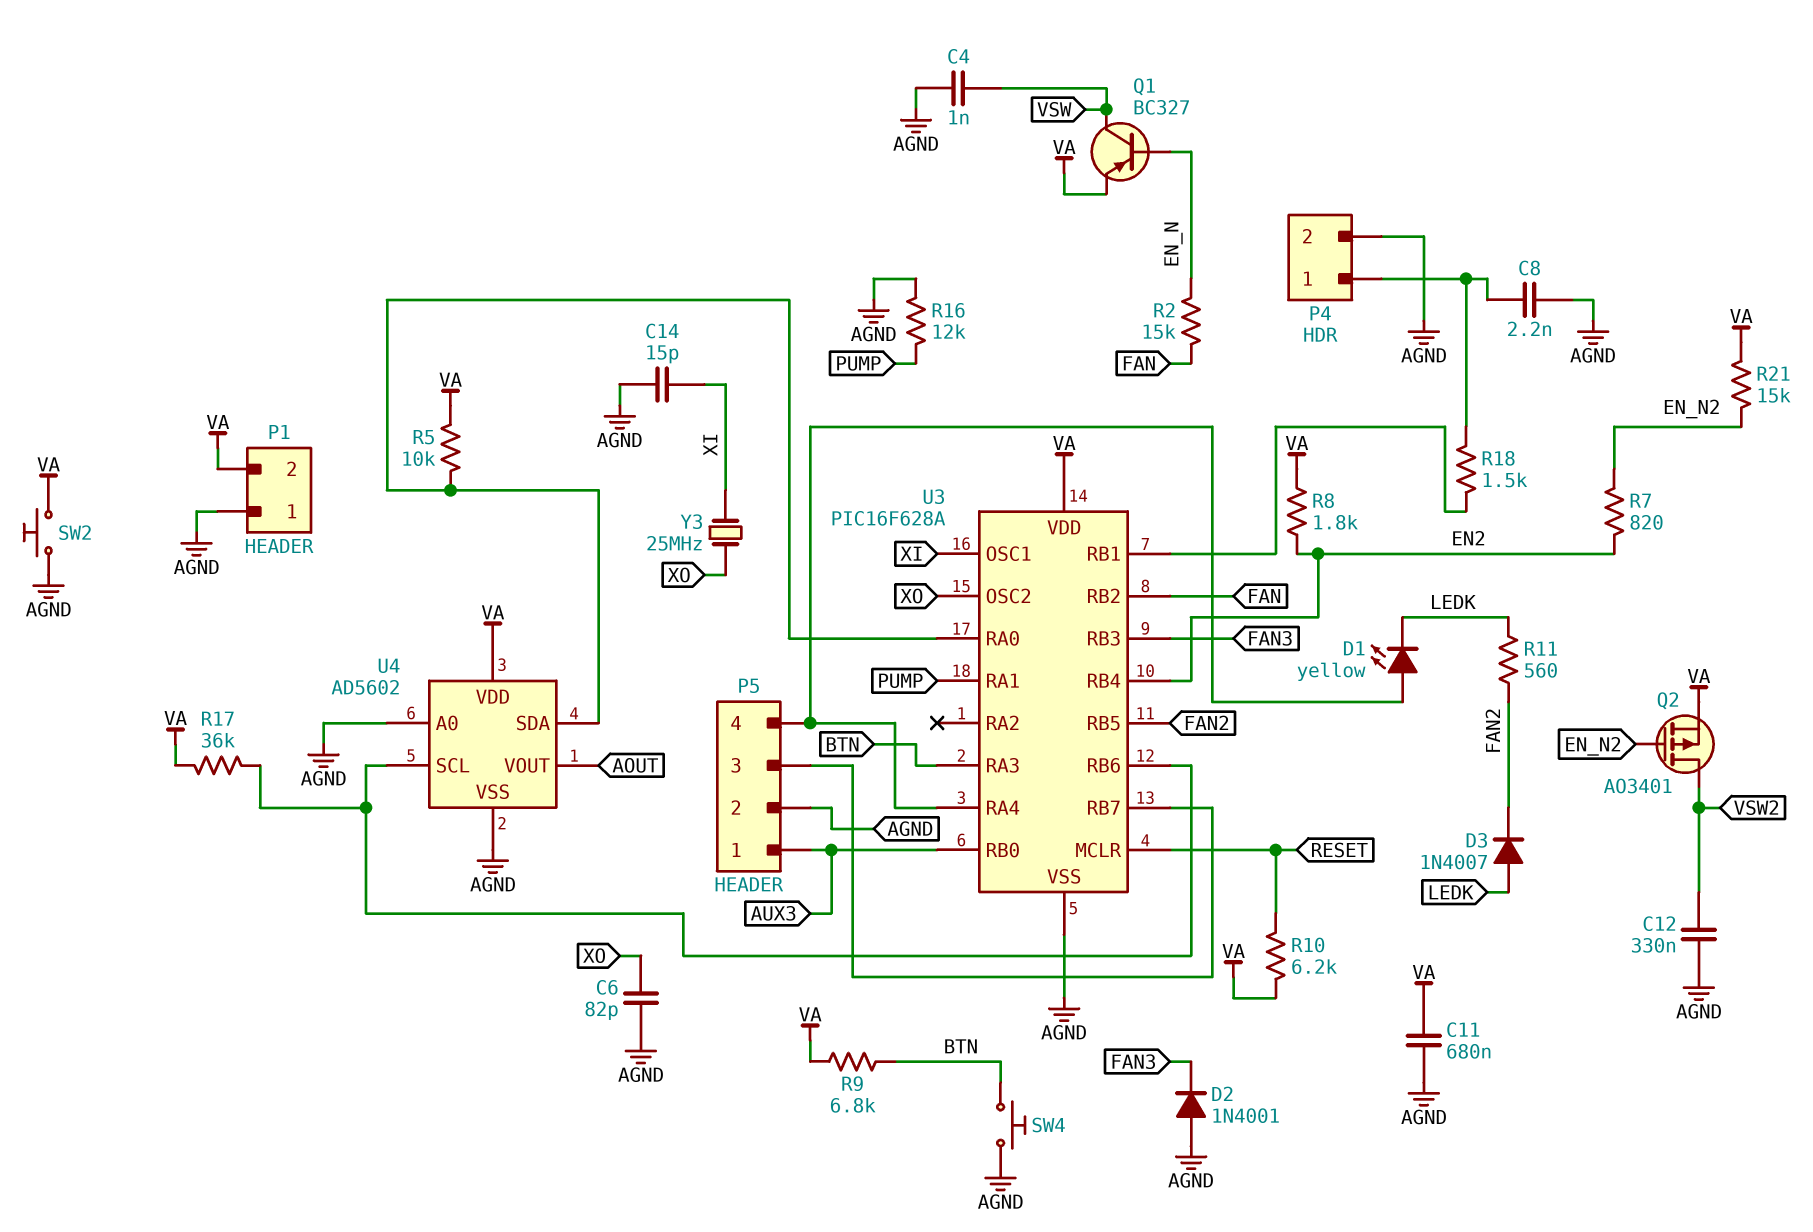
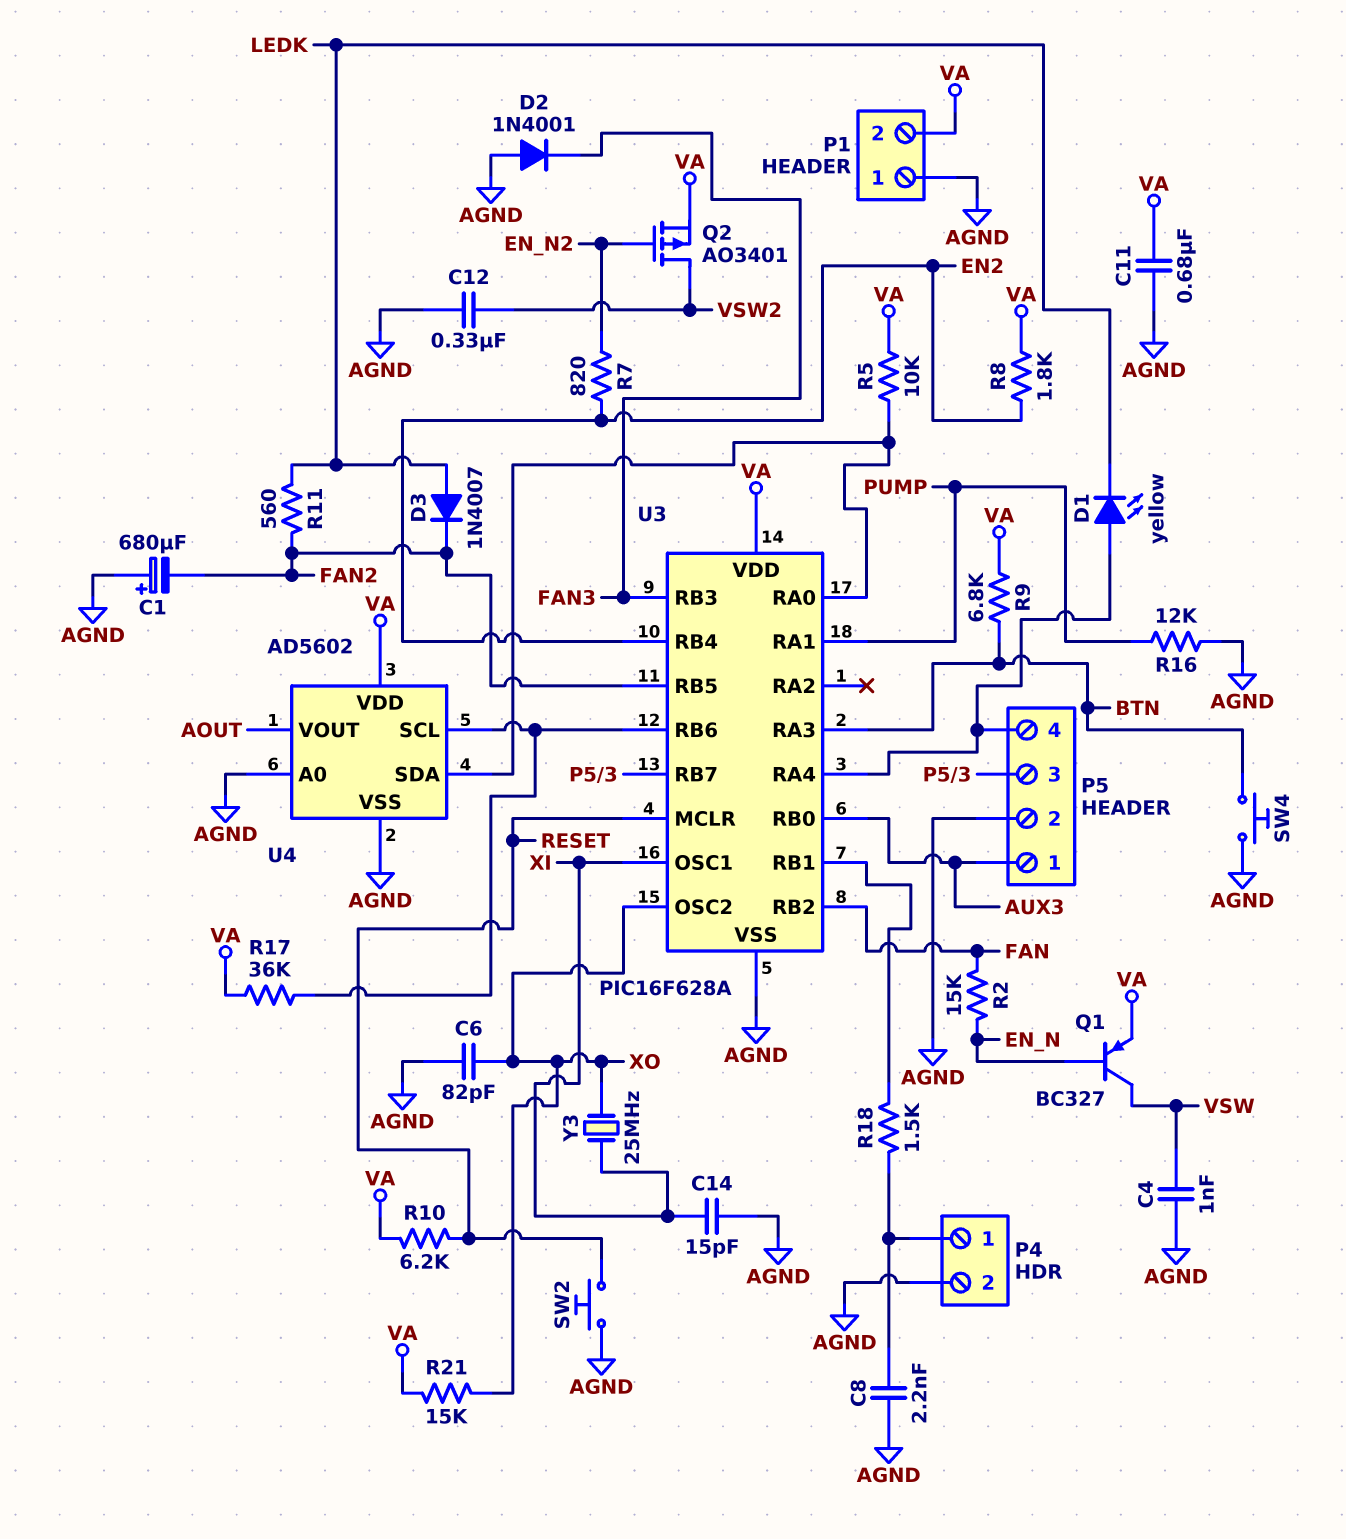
C1: none -> 680uF (plus AGND, minus FAN2)
R21: 15k (EN_N2, VA) -> 15k (VA, XO)
SW2: button (AGND, VA) -> button (AGND, RESET)

